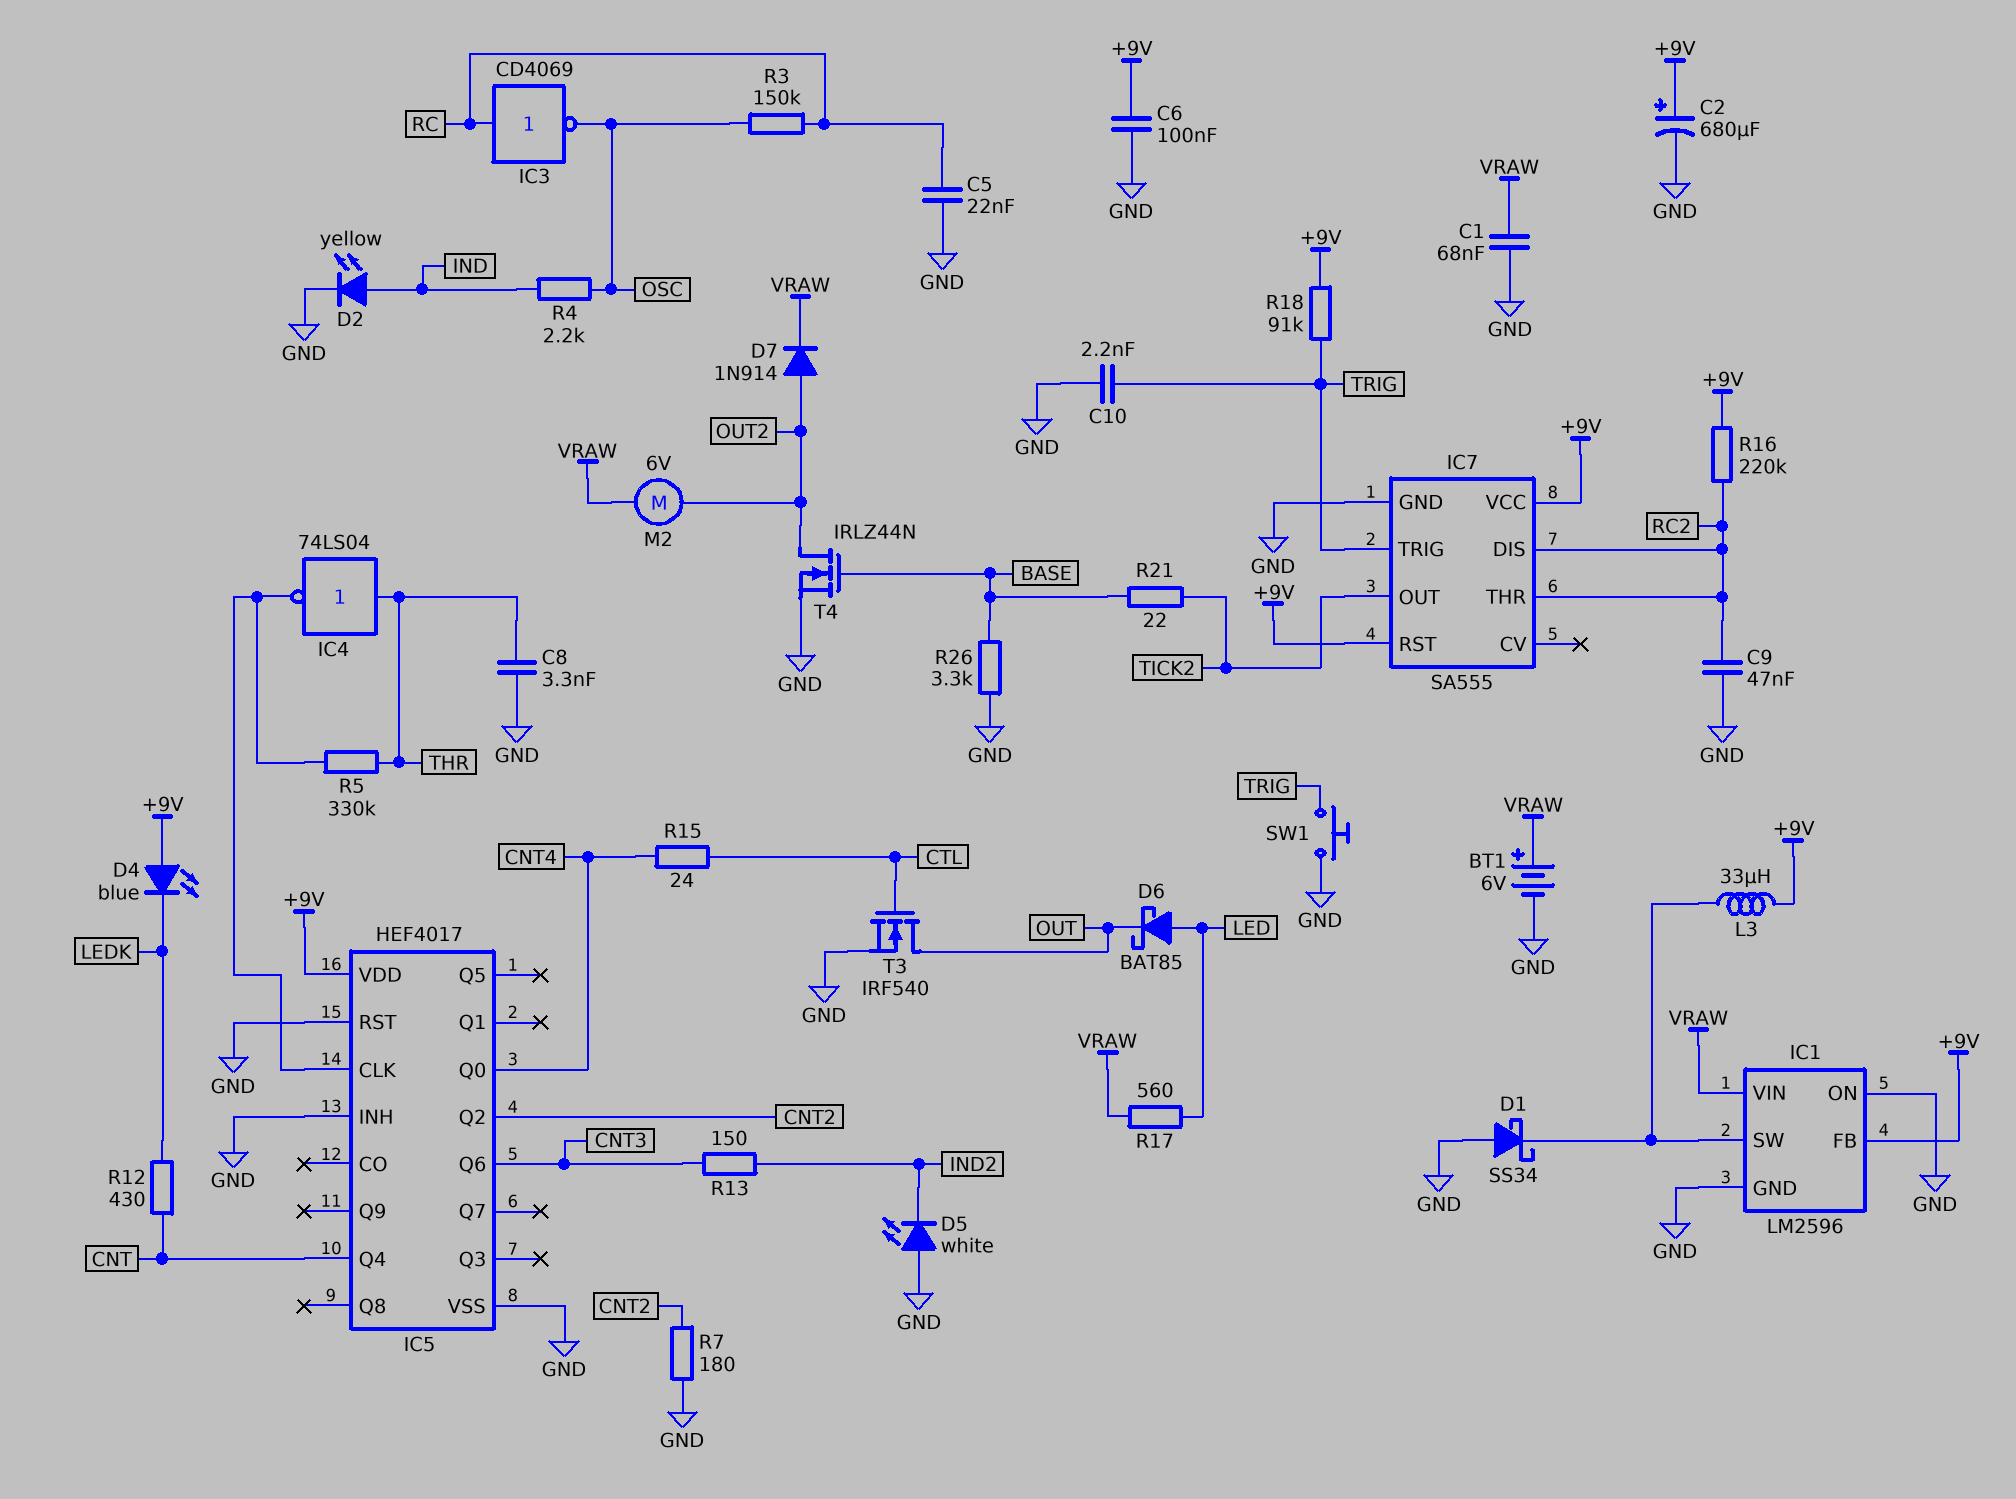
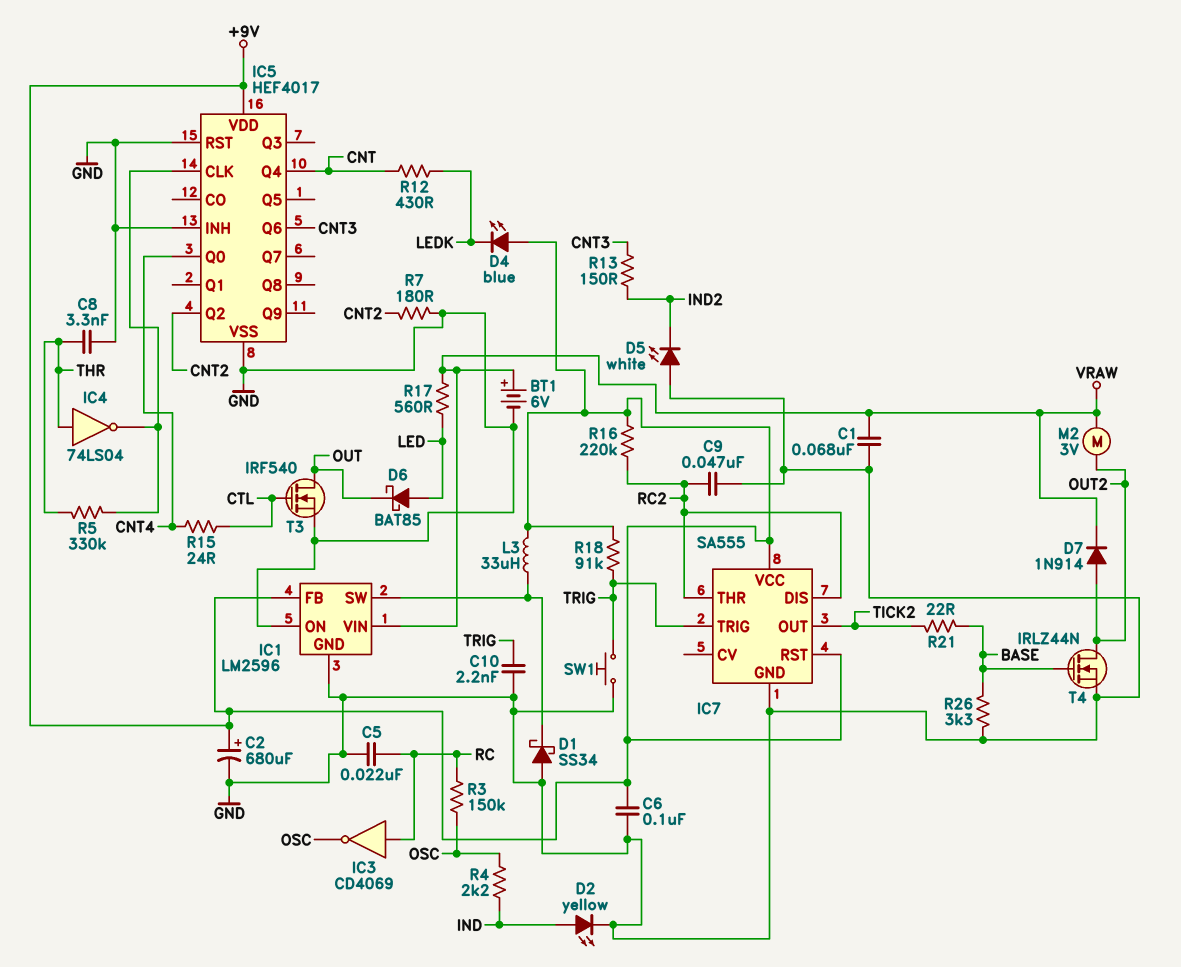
M2: motor 6V (OUT2, VRAW) -> motor 3V (OUT2, VRAW)

